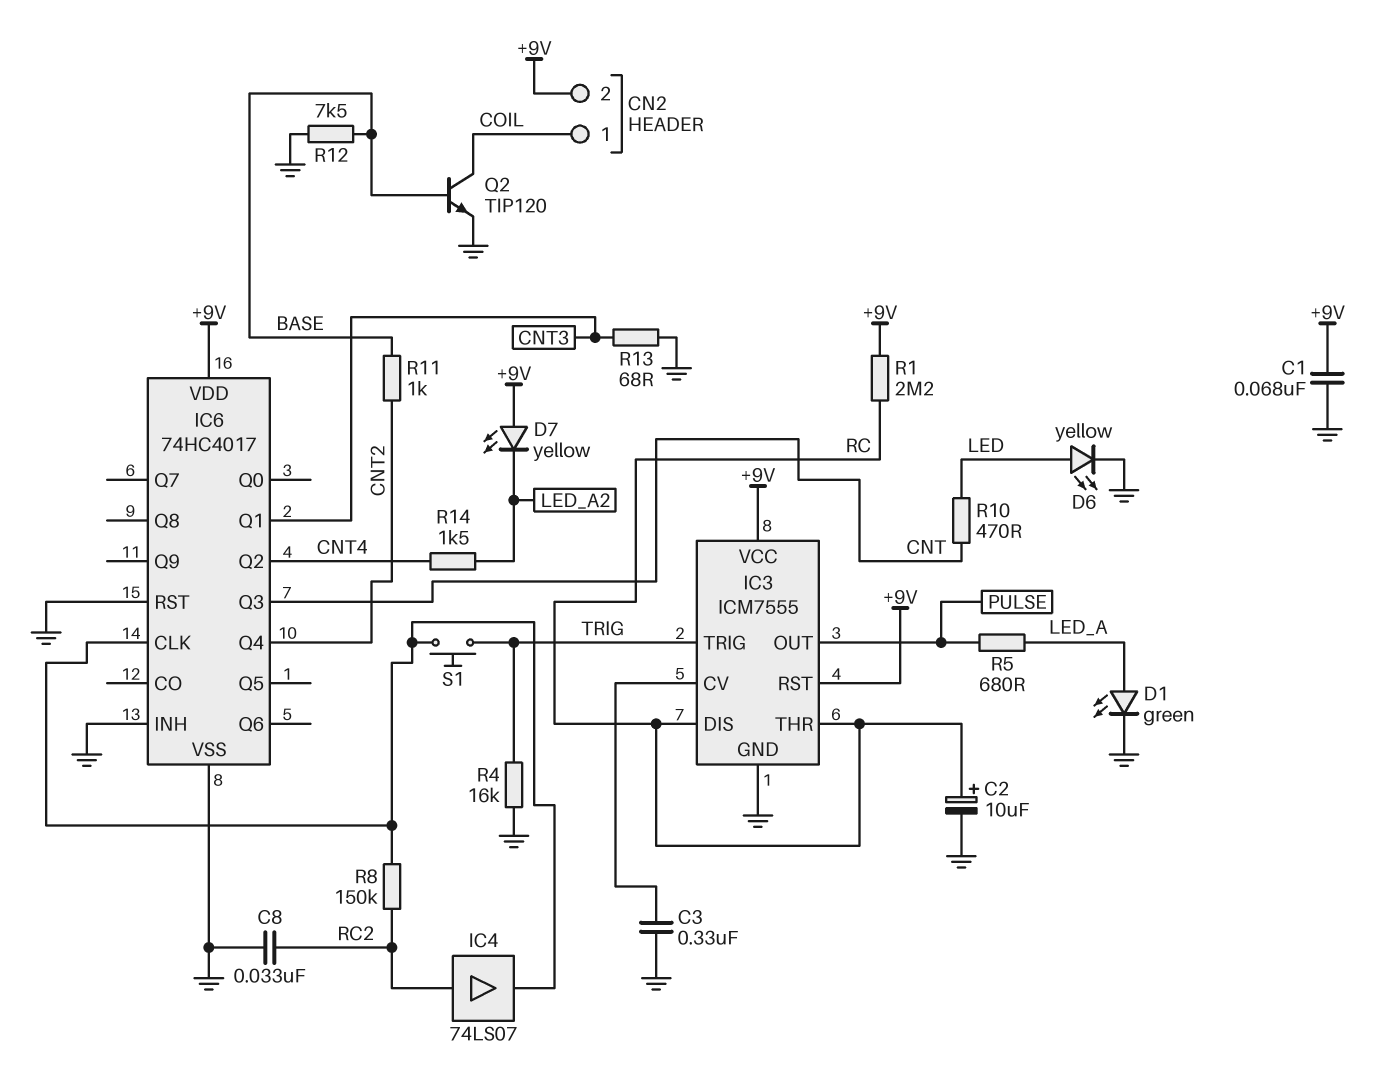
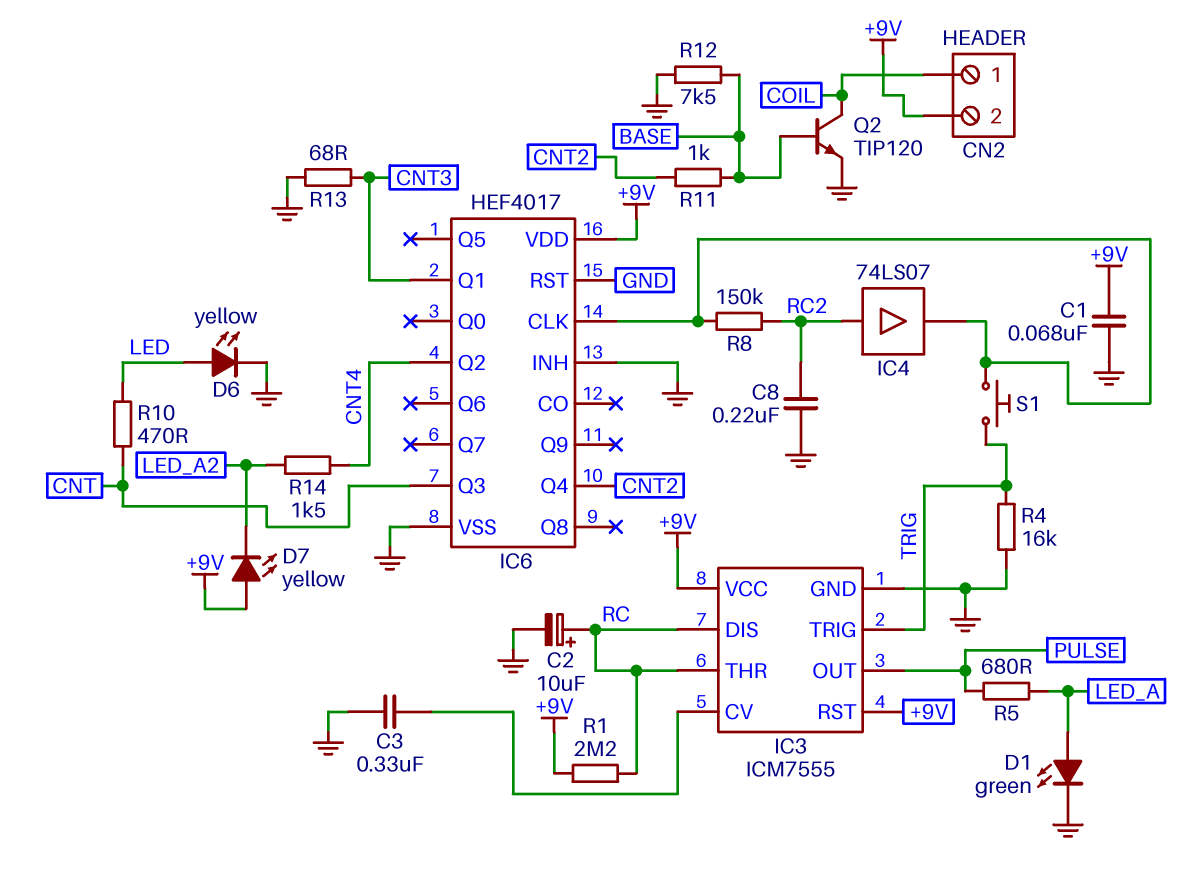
C8: 33nF (GND, RC2) -> 220nF (GND, RC2)
IC6: 74HC4017 -> HEF4017

